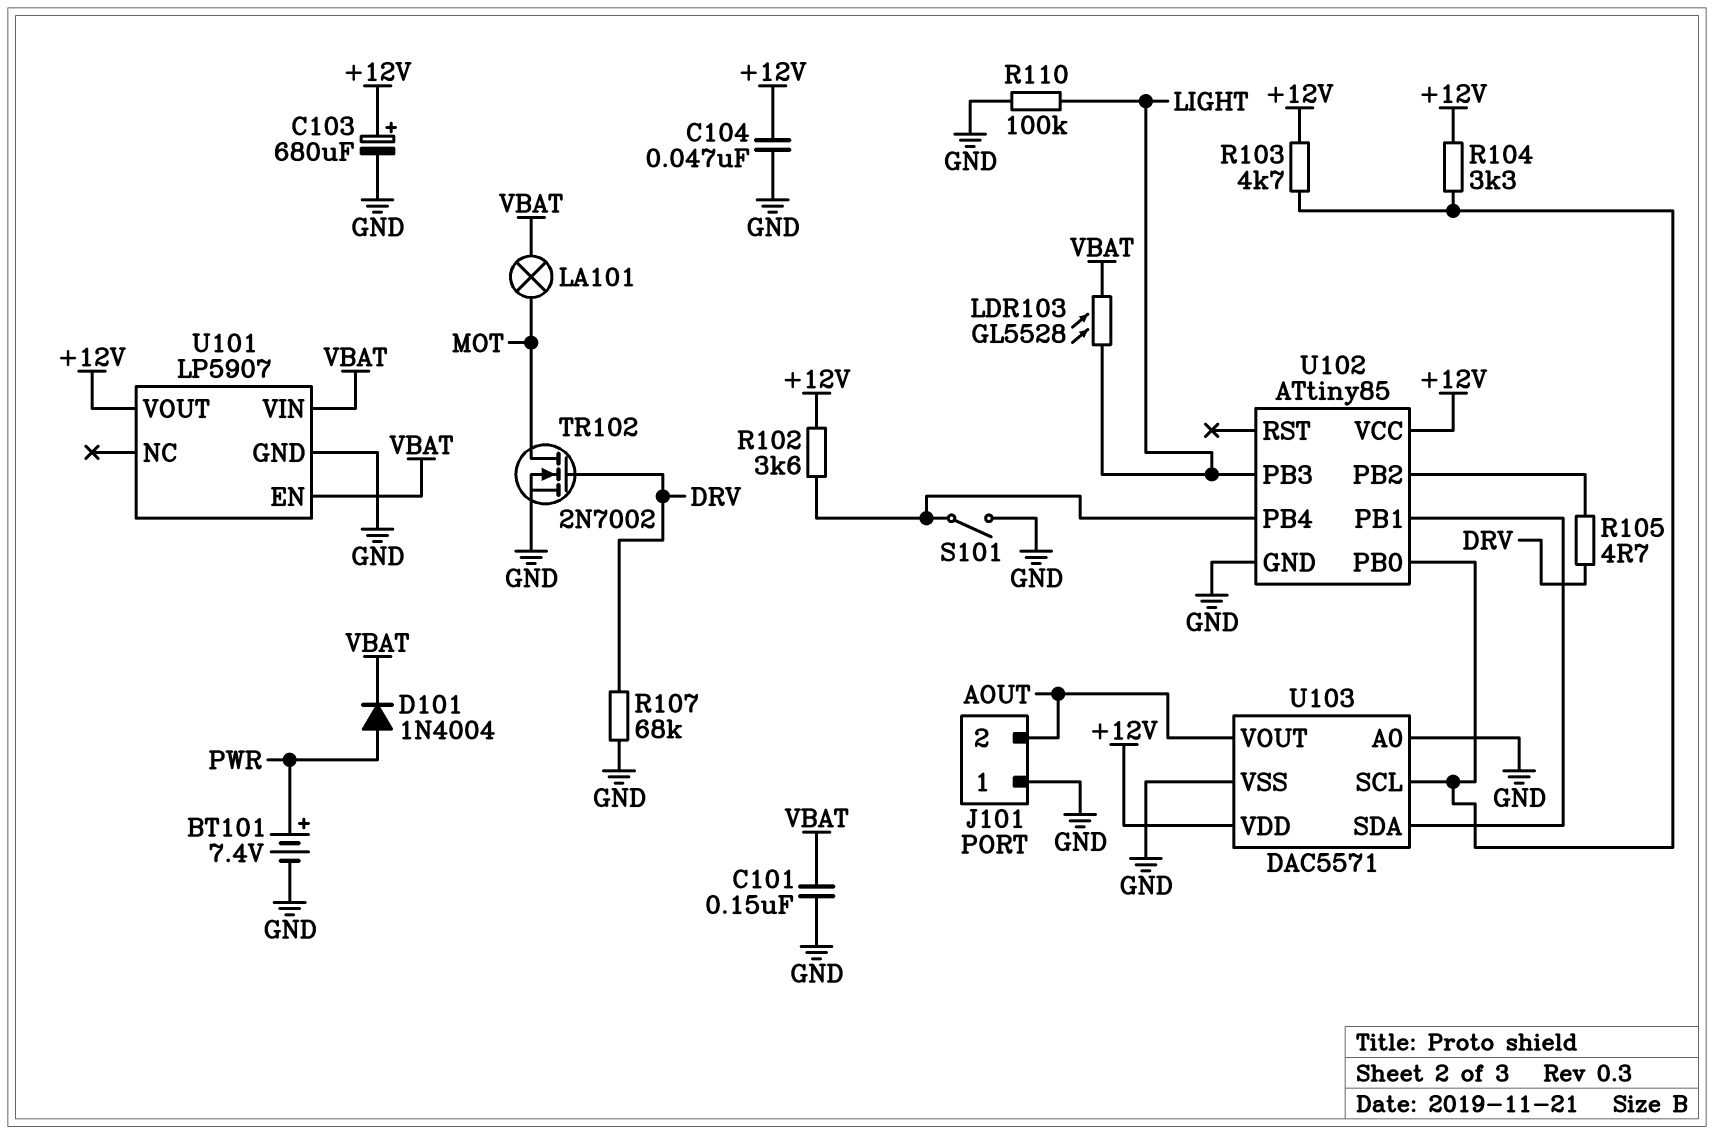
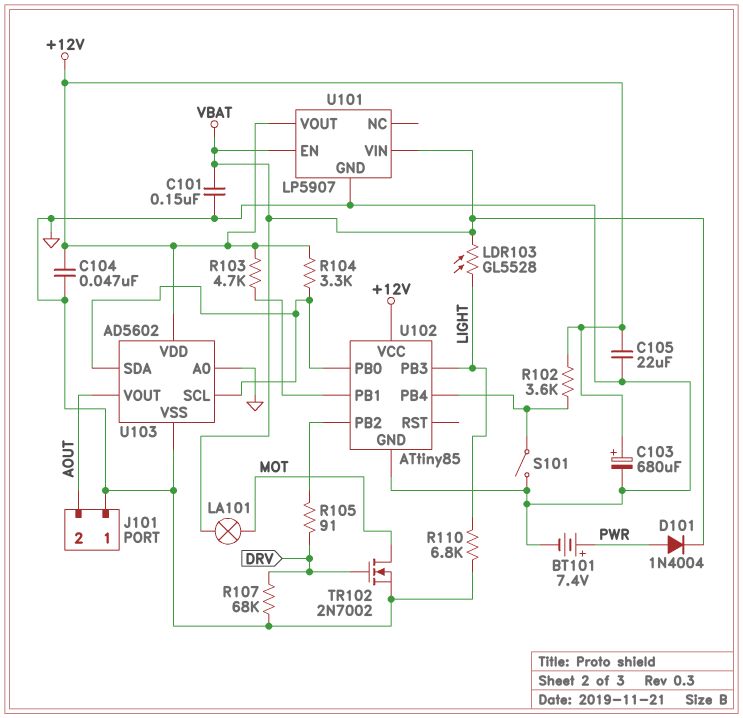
C105: none -> 22uF (+12V, GND)
R103: 4.7k (+12V, U102/PB0) -> 4.7k (+12V, U102/PB1)
R105: 4.7 (DRV, U102/PB2) -> 91 (DRV, U102/PB2)
R110: 100k (GND, LIGHT) -> 6.8k (GND, LIGHT)
U103: DAC5571 -> AD5602
U103 pin SDA: U102/PB1 -> U102/PB0

